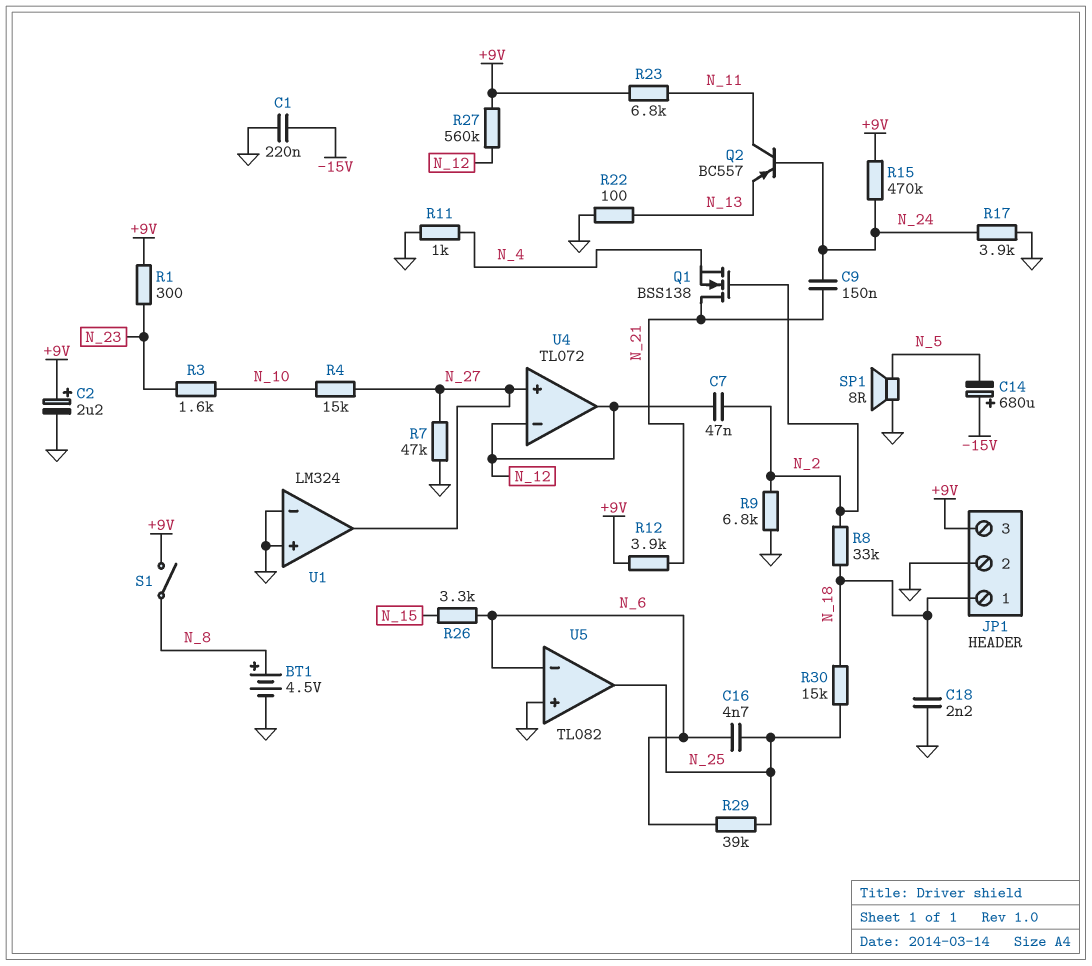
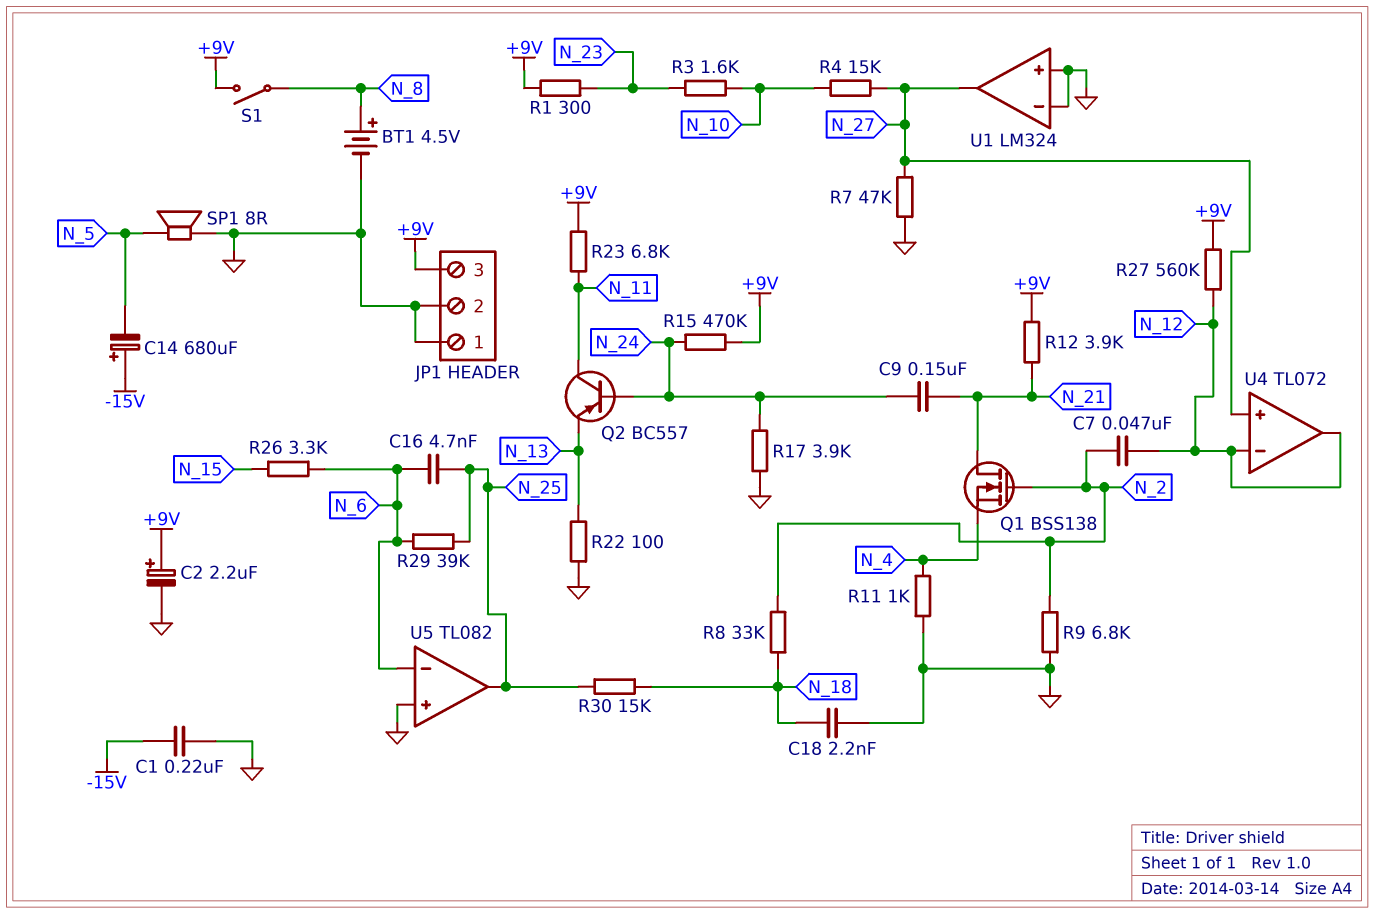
JP1 pin 1: N_18 -> GND

